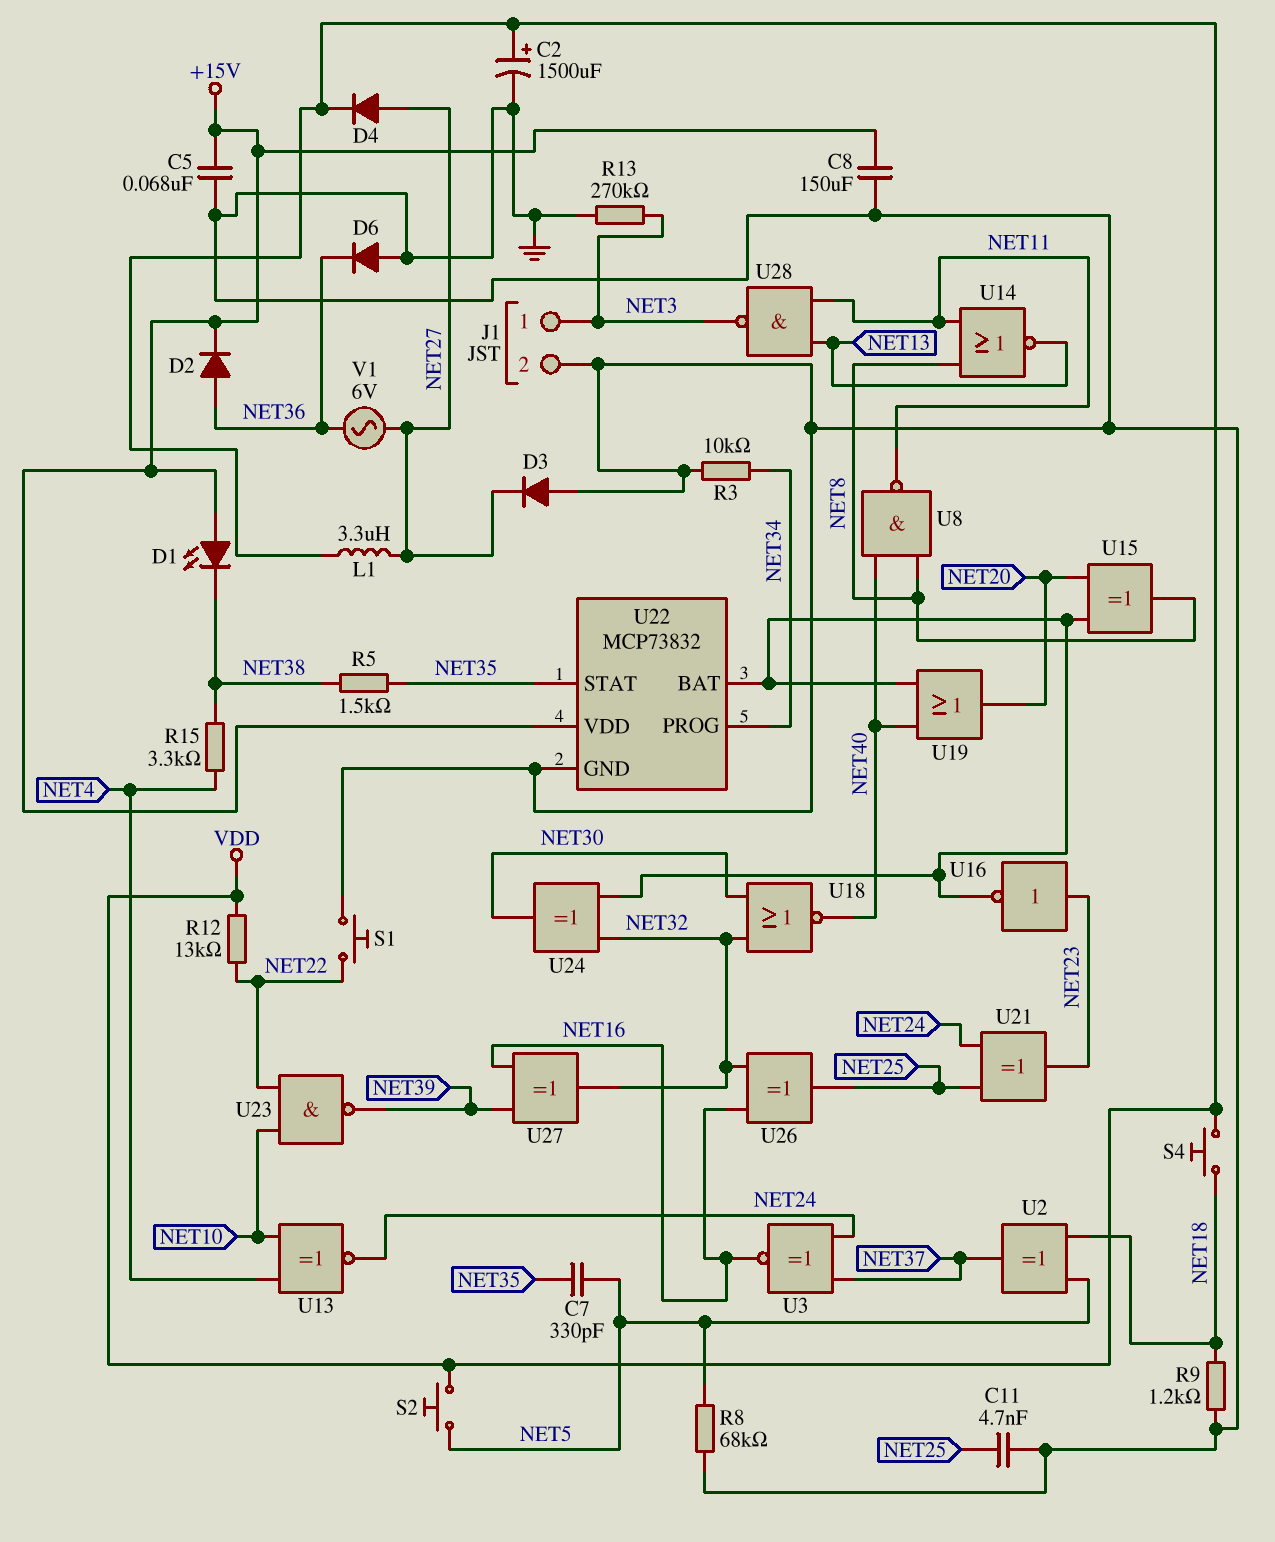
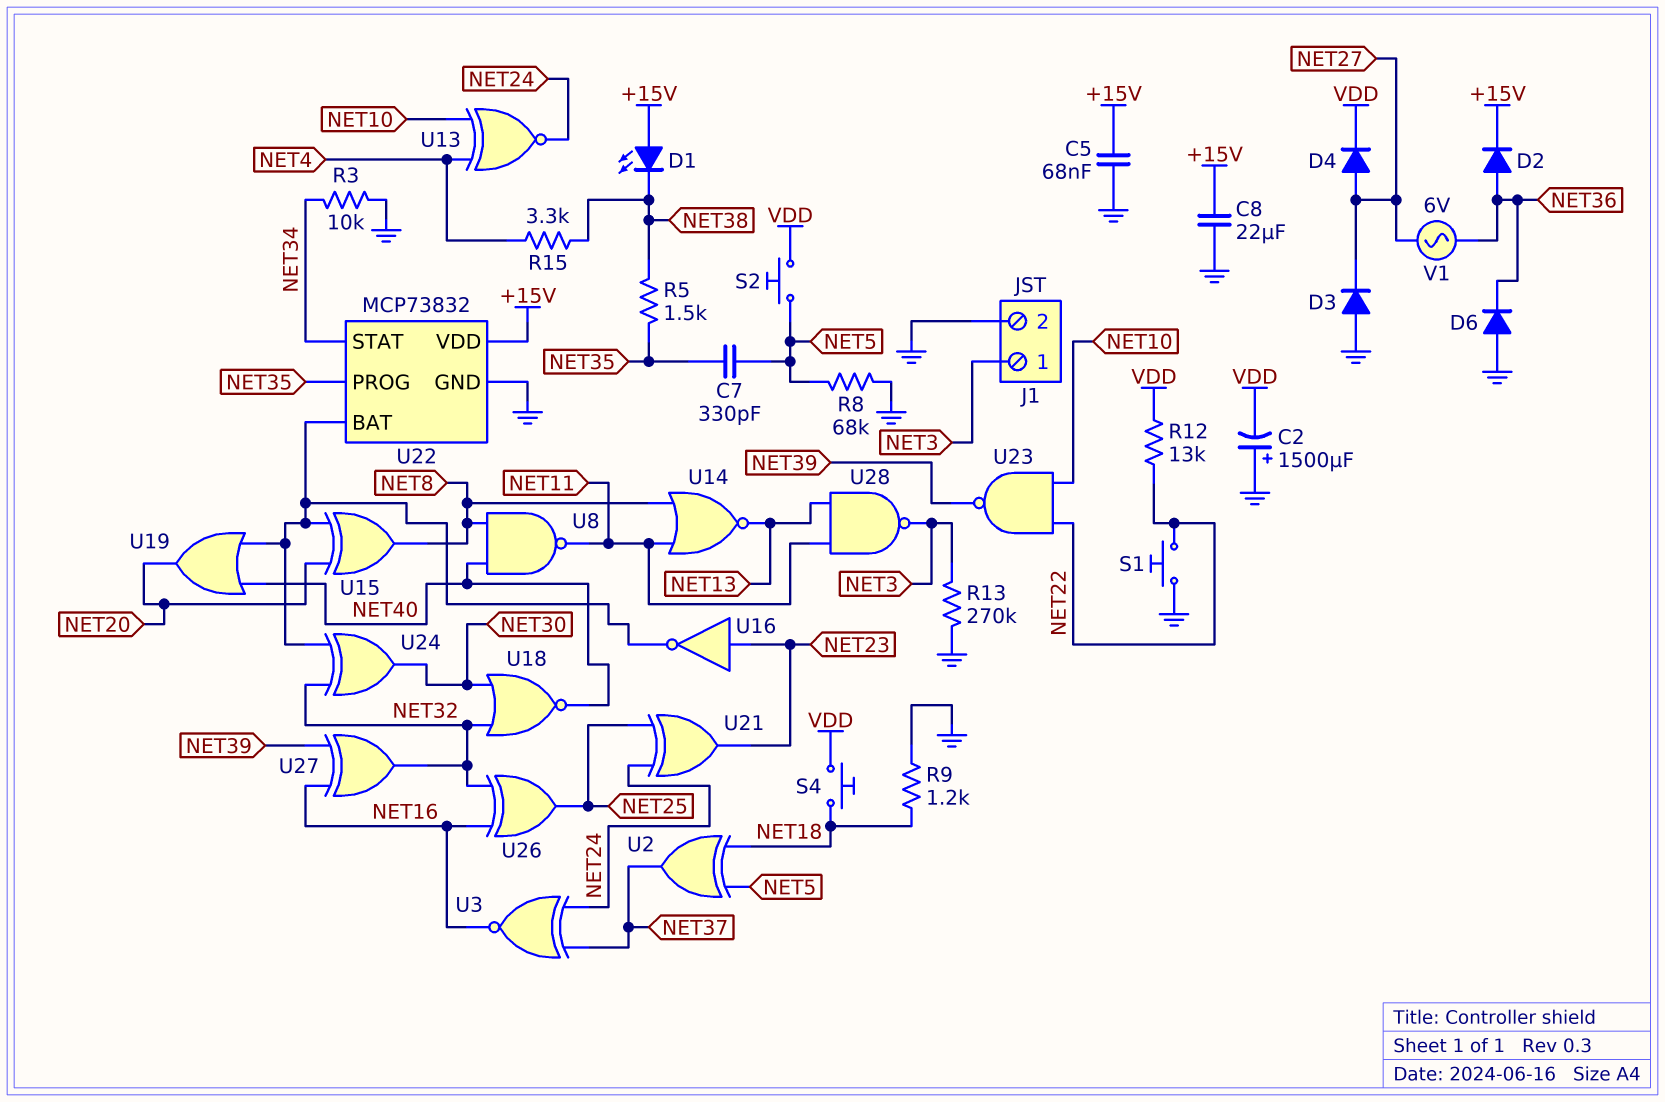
C2: 1500uF (plus VDD, minus GND) -> 1500uF (plus GND, minus VDD)
C8: 150uF (+15V, GND) -> 22uF (+15V, GND)
C11: 4.7nF (GND, NET25) -> none
L1: 3.3uH (NET27, VDD) -> none
U22 pin PROG: NET34 -> NET35
U22 pin STAT: NET35 -> NET34

